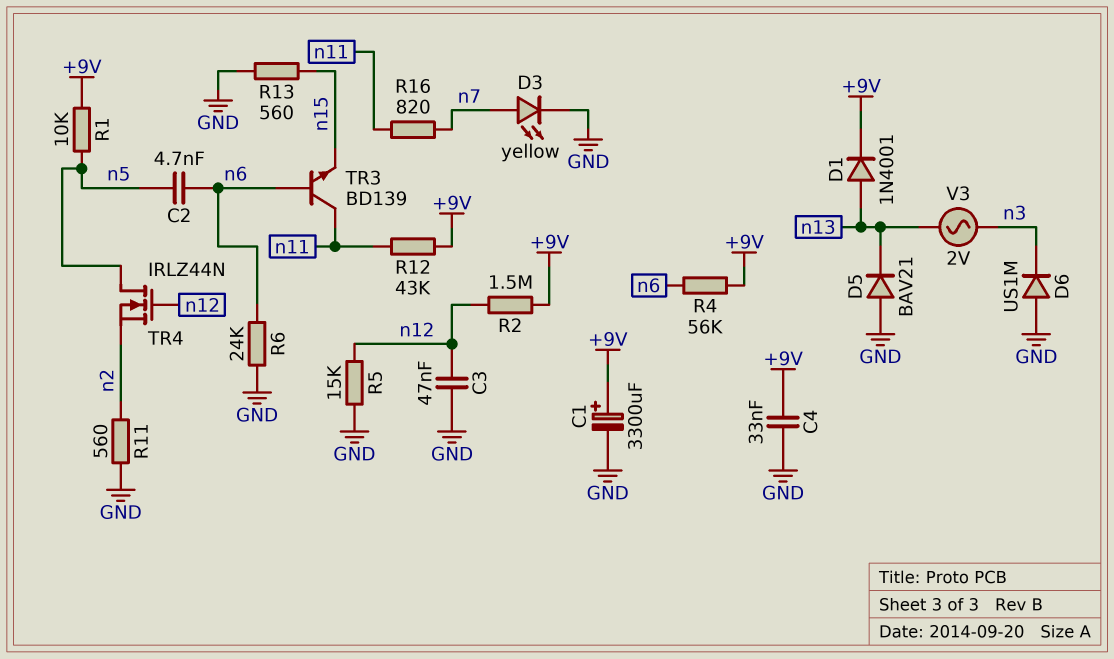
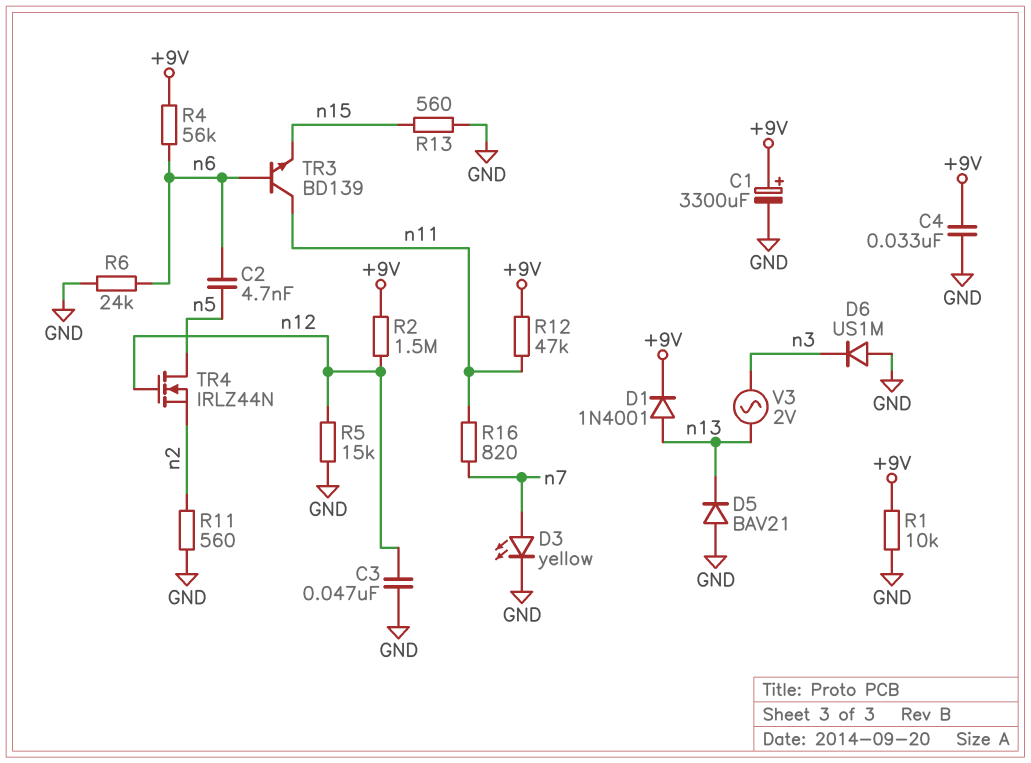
R1: 10k (+9V, n5) -> 10k (+9V, GND)
R12: 43k (+9V, n11) -> 47k (+9V, n11)

